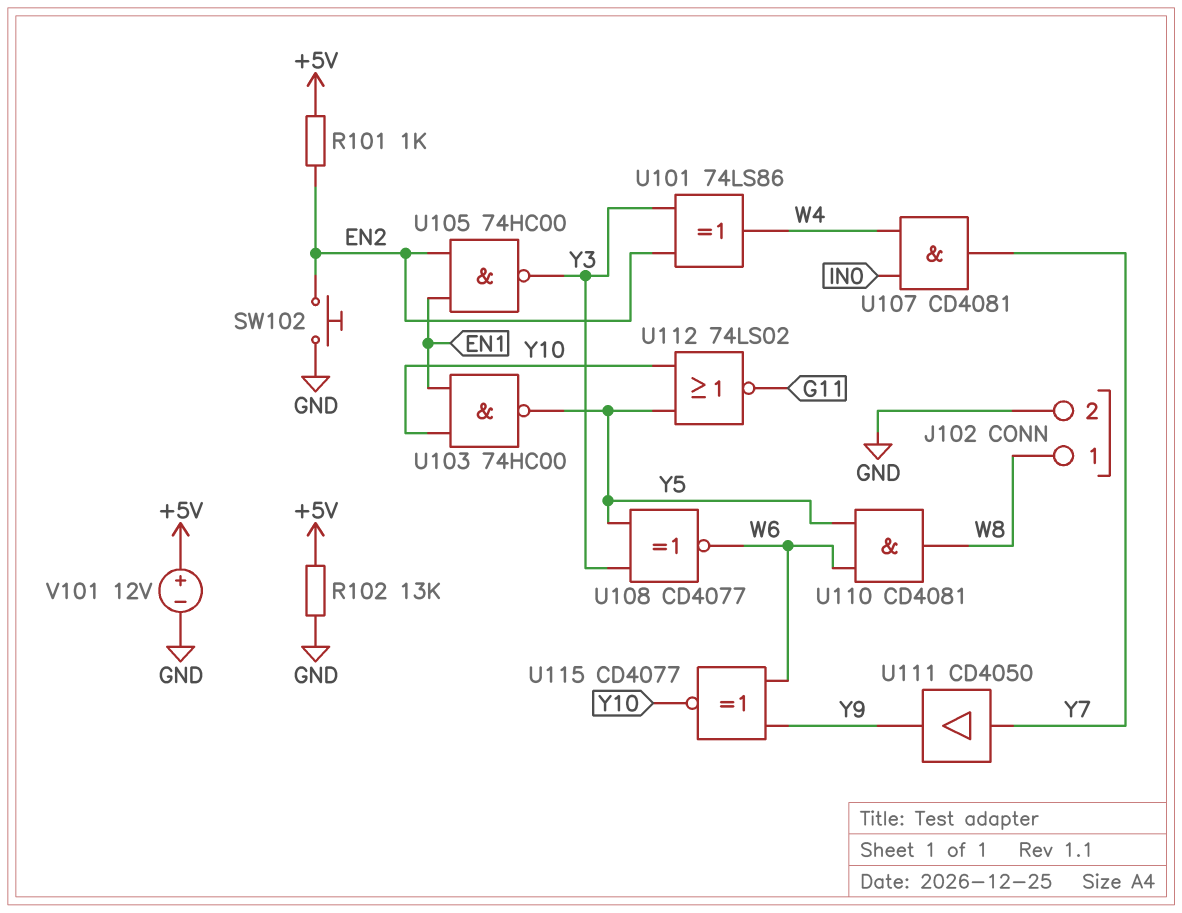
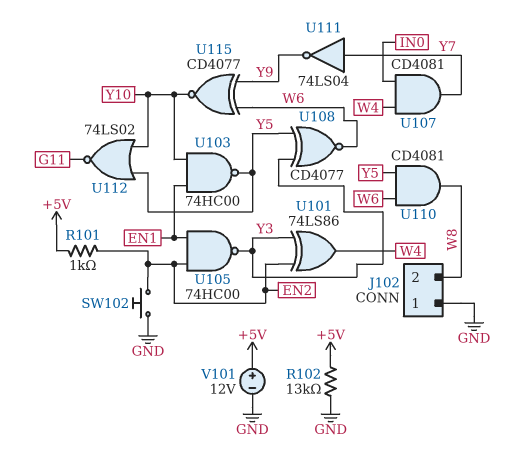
J102 pin 1: W8 -> GND
J102 pin 2: GND -> W8
U111: buffer CD4050 (in Y7, out Y9) -> NOT 74LS04 (in Y7, out Y9)

